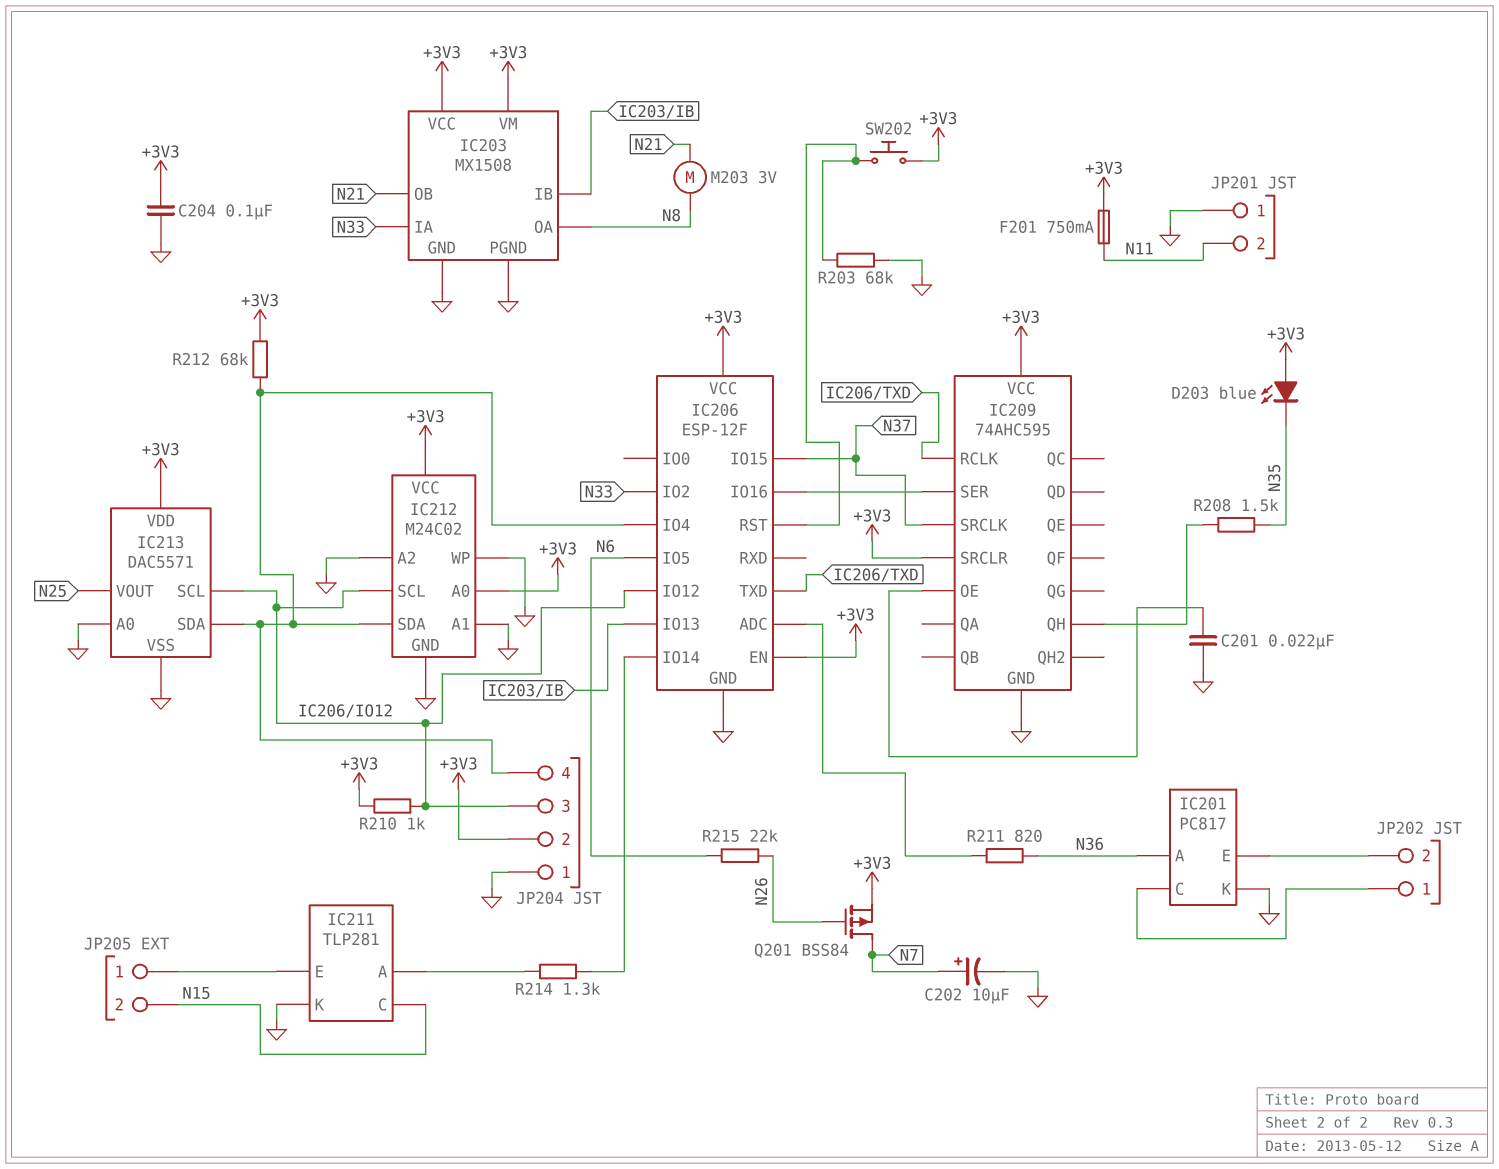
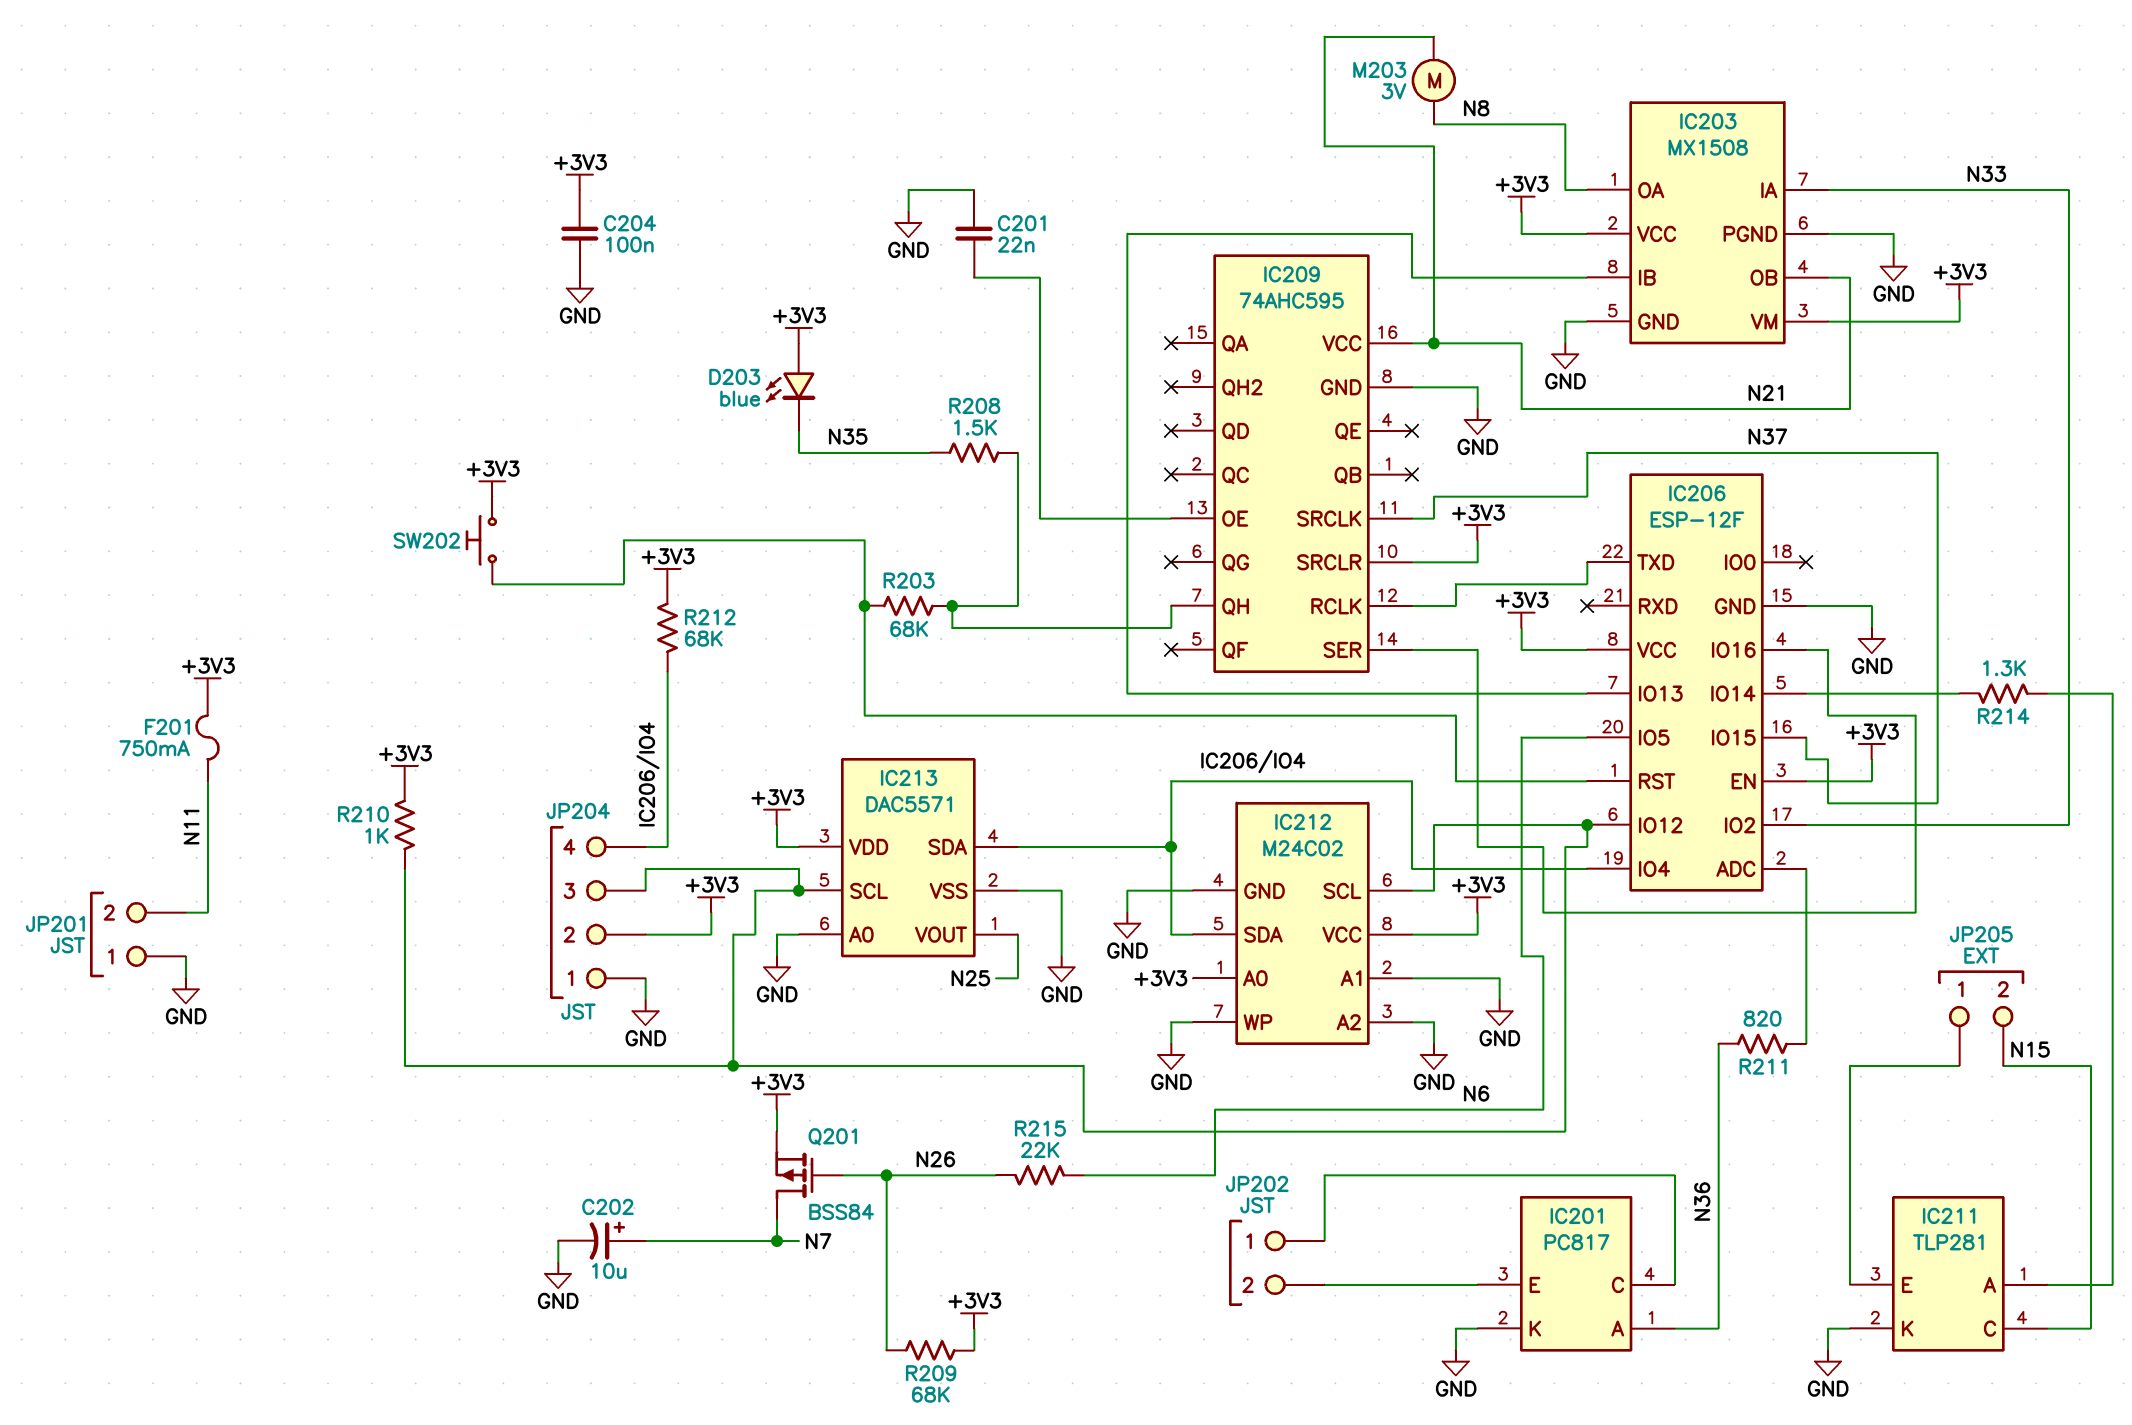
IC209 pin VCC: +3V3 -> N21
R203: 68k (GND, IC206/RST) -> 68k (IC206/RST, IC209/QH)
R209: none -> 68k (+3V3, N26)

